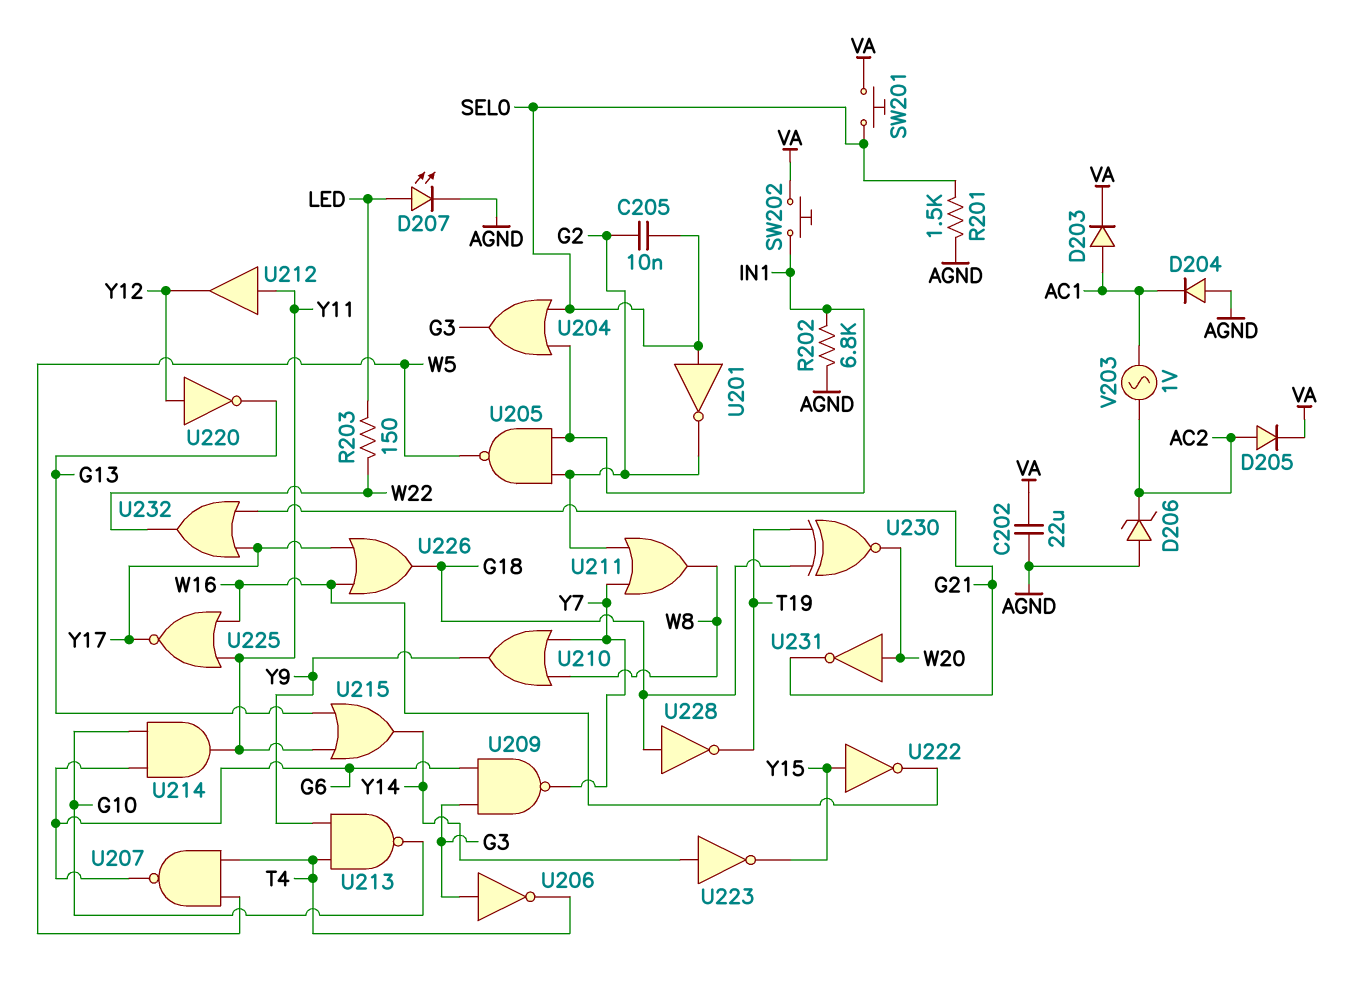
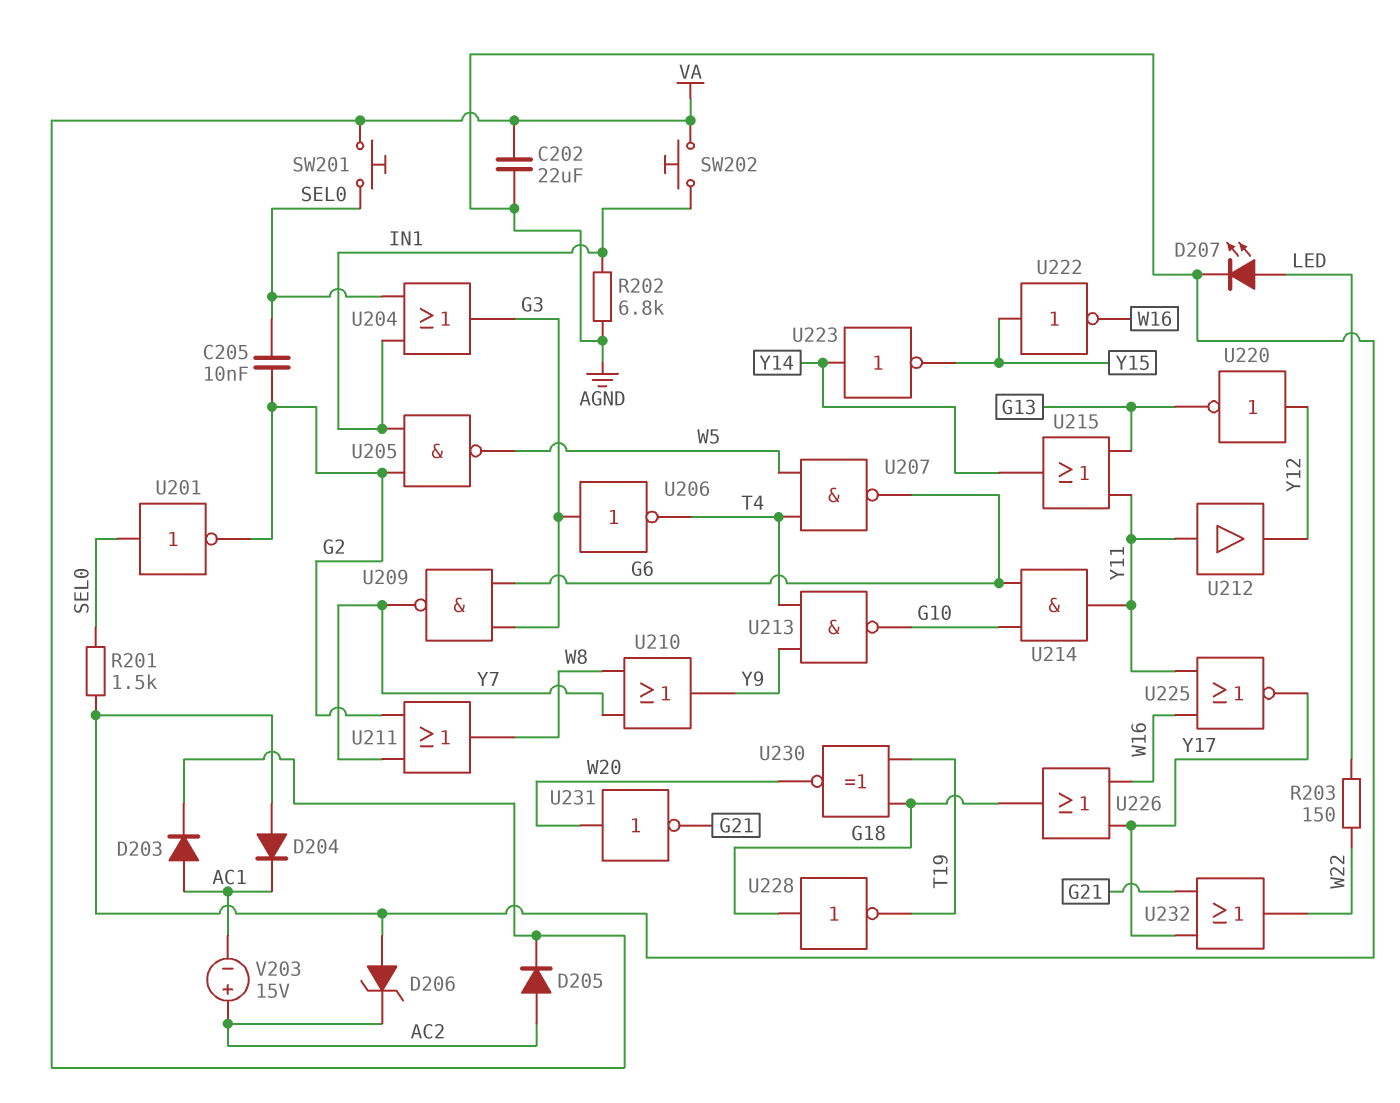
V203: AC 1V (AC1, AC2) -> 15V (plus AC2, minus AC1)

